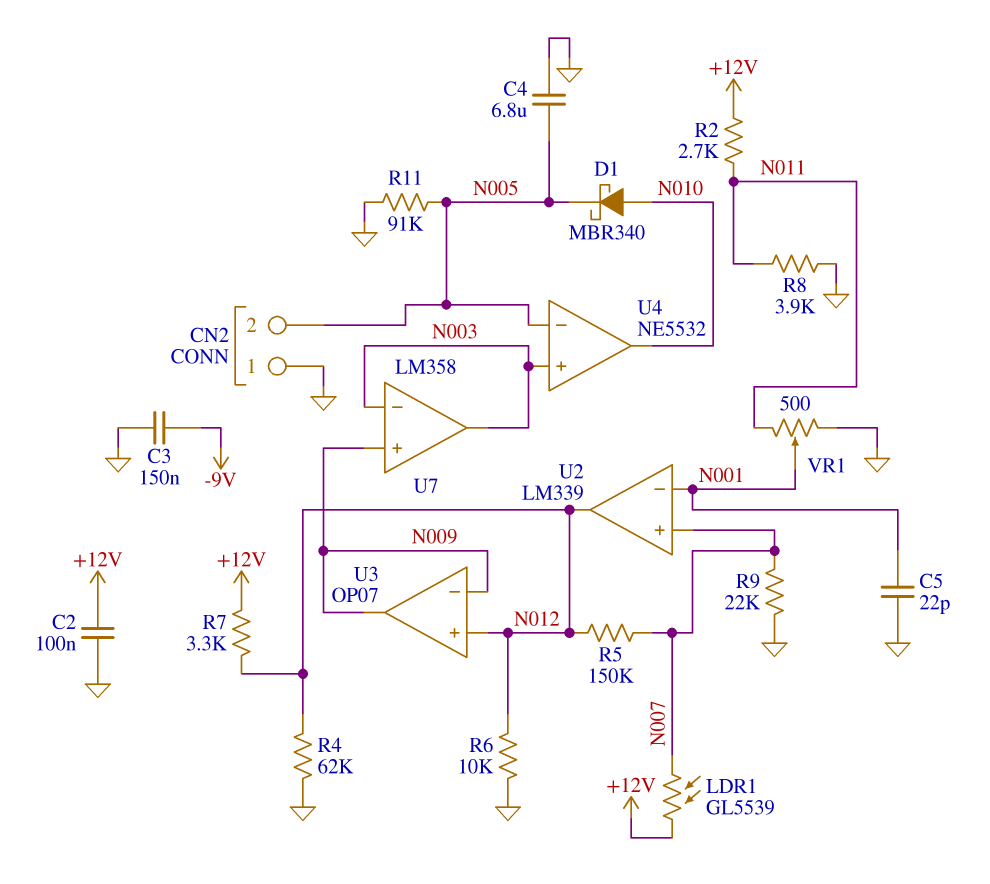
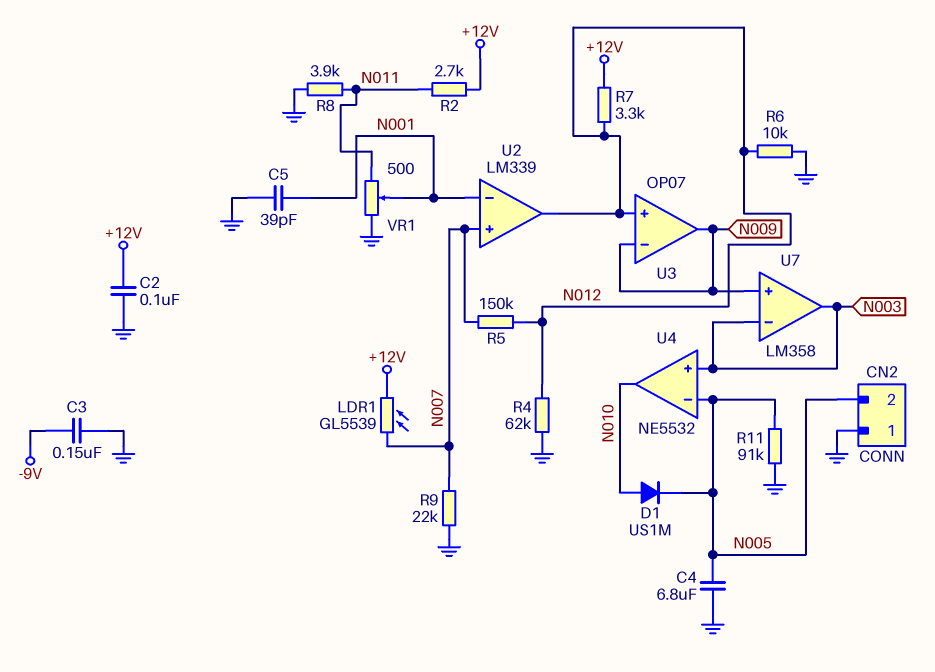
C5: 22pF (GND, N001) -> 39pF (GND, N001)
D1: schottky MBR340 (A N010, K N005) -> diode US1M (A N010, K N005)

